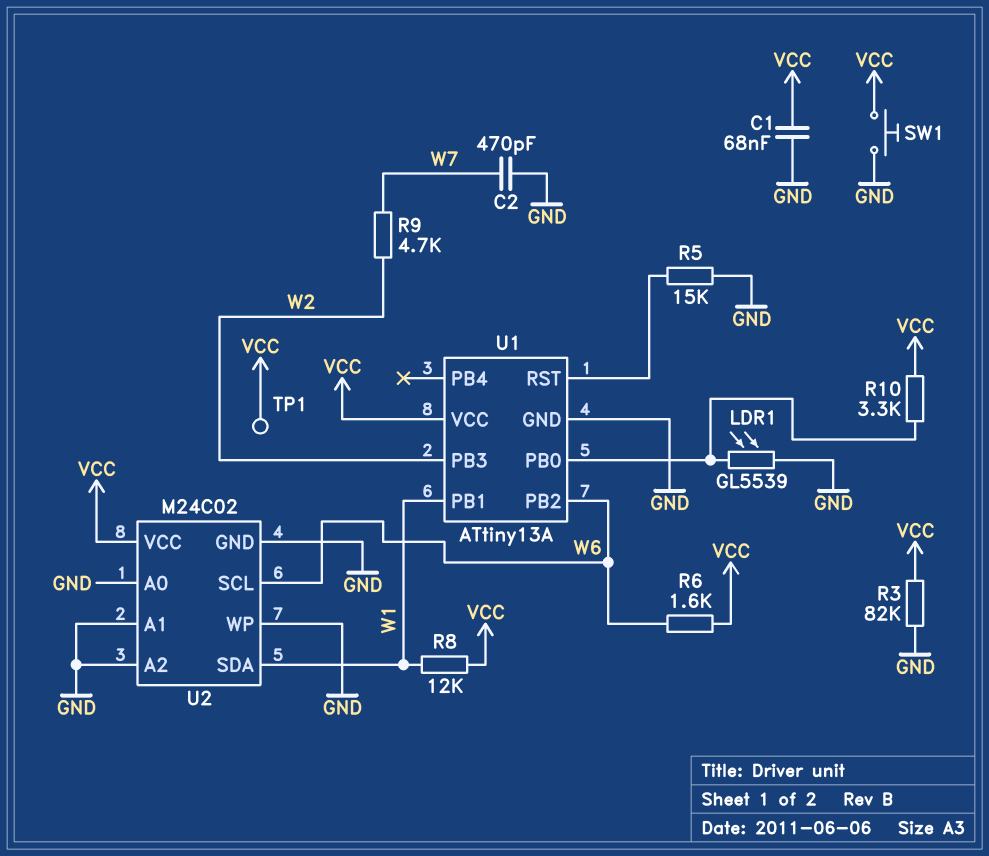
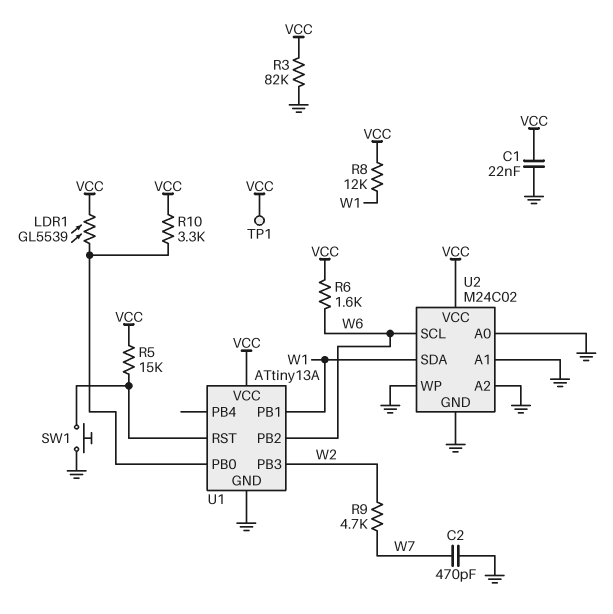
C1: 68nF (GND, VCC) -> 22nF (GND, VCC)
LDR1: GL5539 (GND, U1/PB0) -> GL5539 (U1/PB0, VCC)
R5: 15k (GND, U1/RST) -> 15k (U1/RST, VCC)
SW1: button (GND, VCC) -> button (GND, U1/RST)

